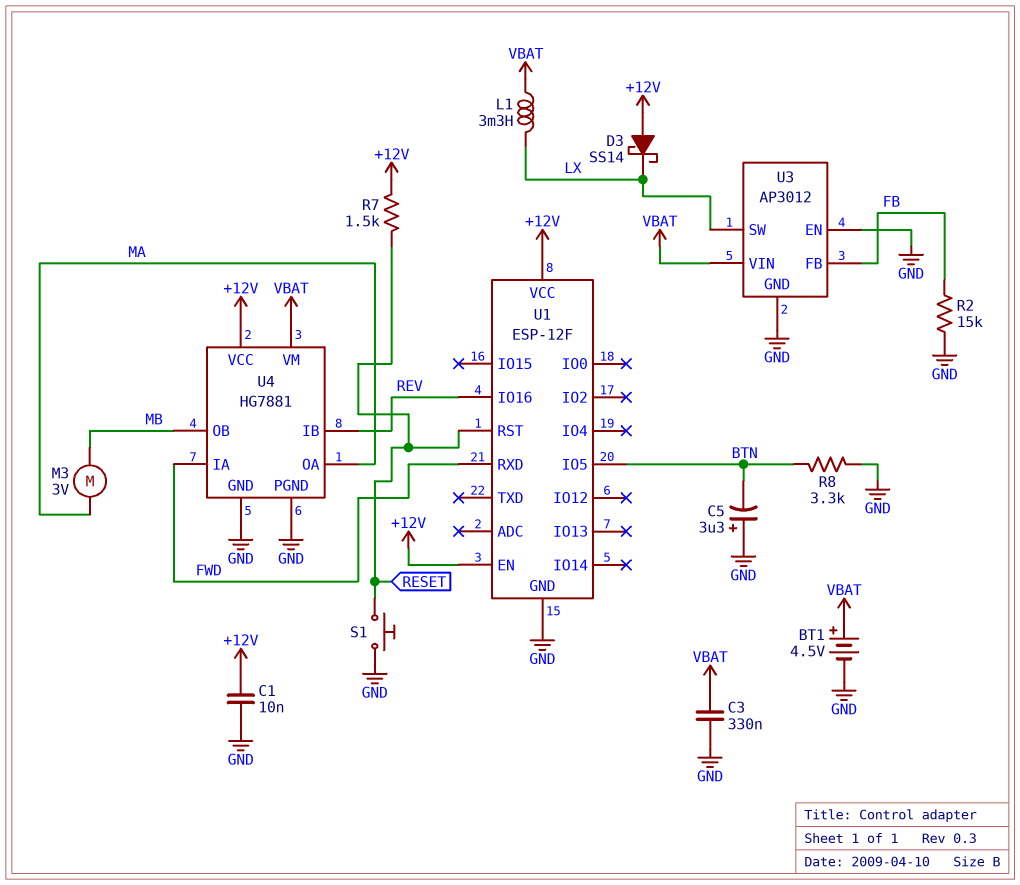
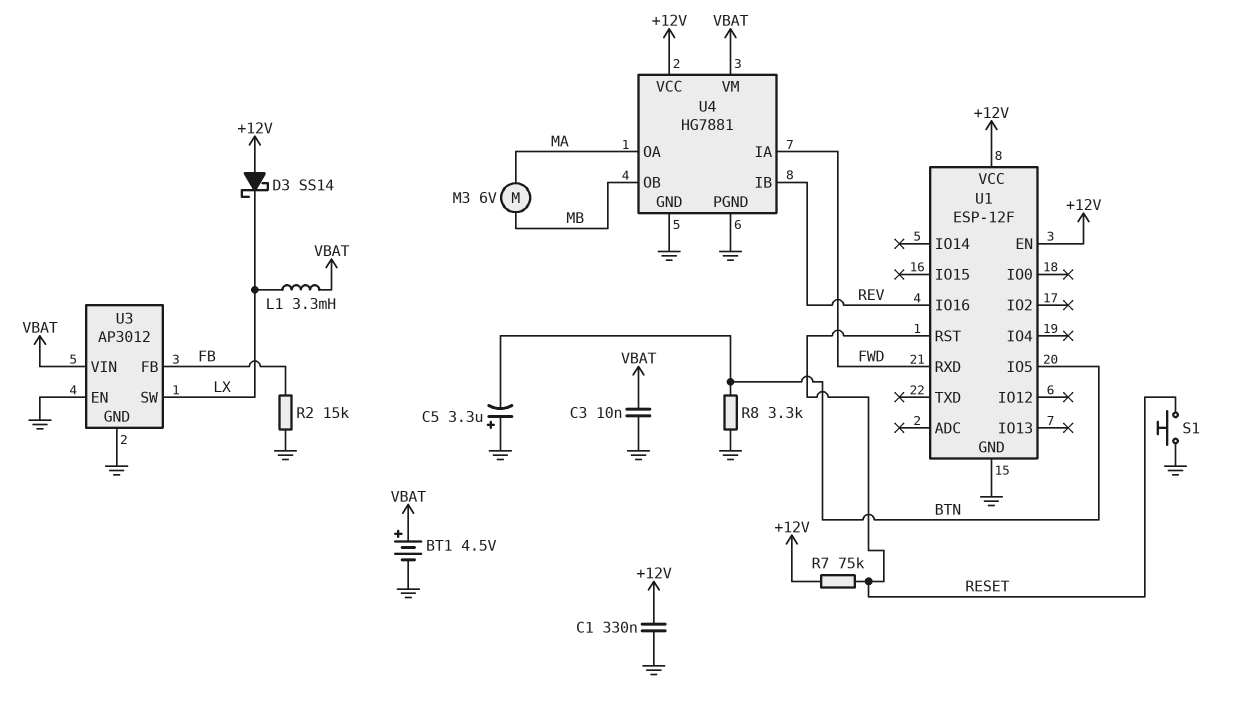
C1: 10nF (+12V, GND) -> 330nF (+12V, GND)
C3: 330nF (GND, VBAT) -> 10nF (GND, VBAT)
M3: motor 3V (MA, MB) -> motor 6V (MA, MB)
R7: 1.5k (+12V, RESET) -> 75k (+12V, RESET)

